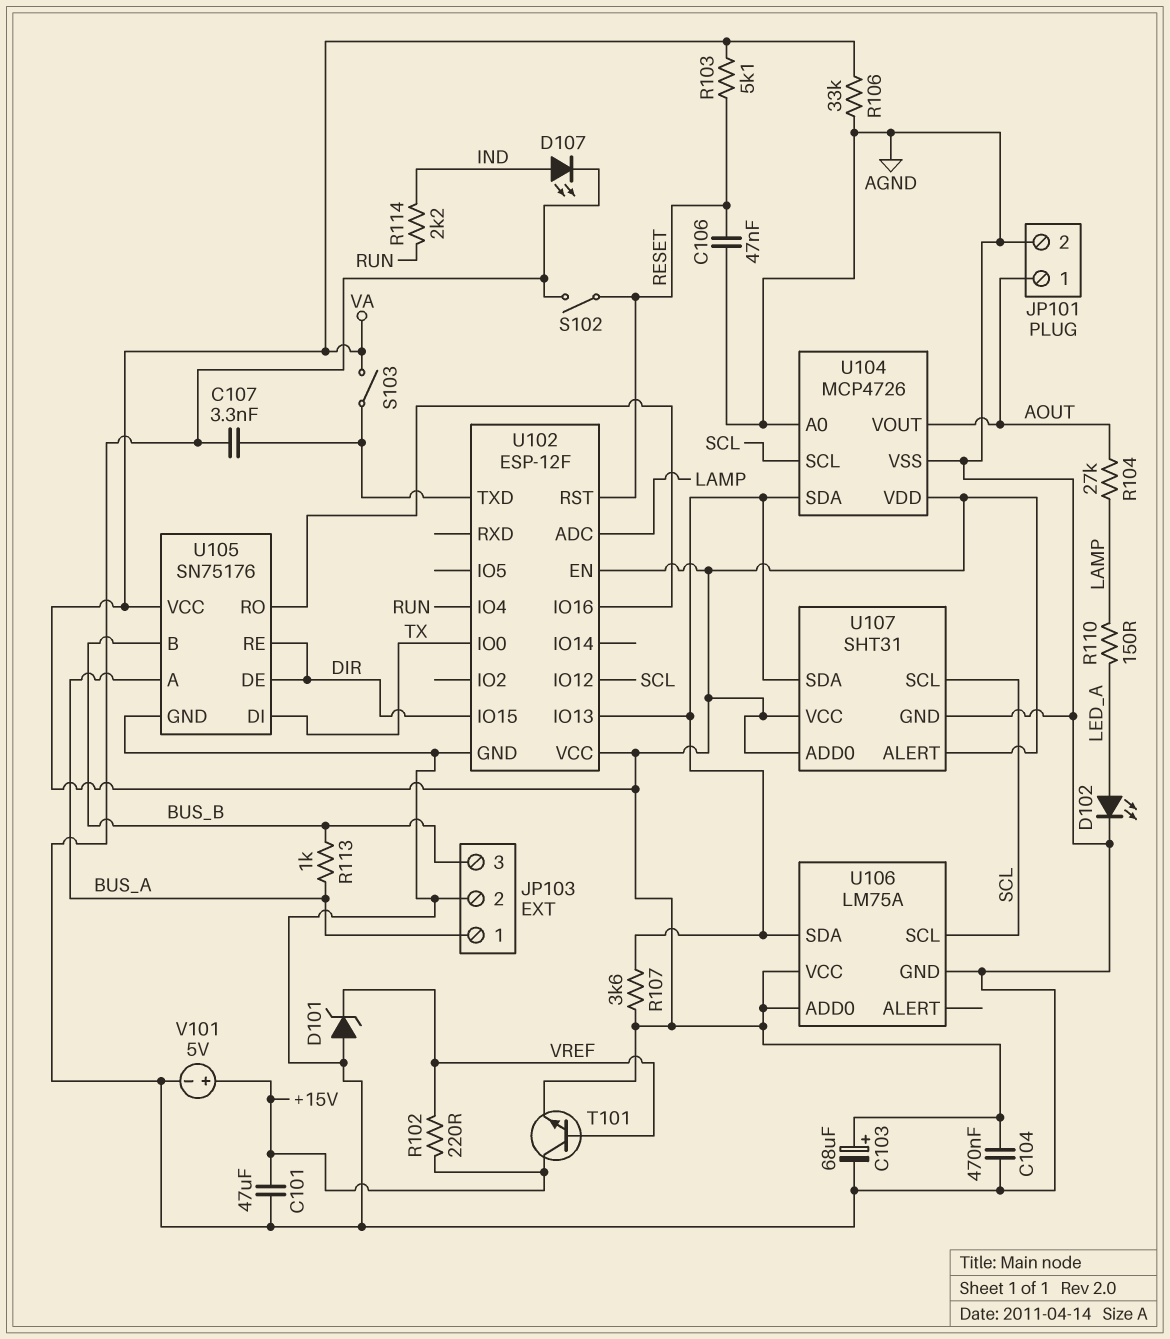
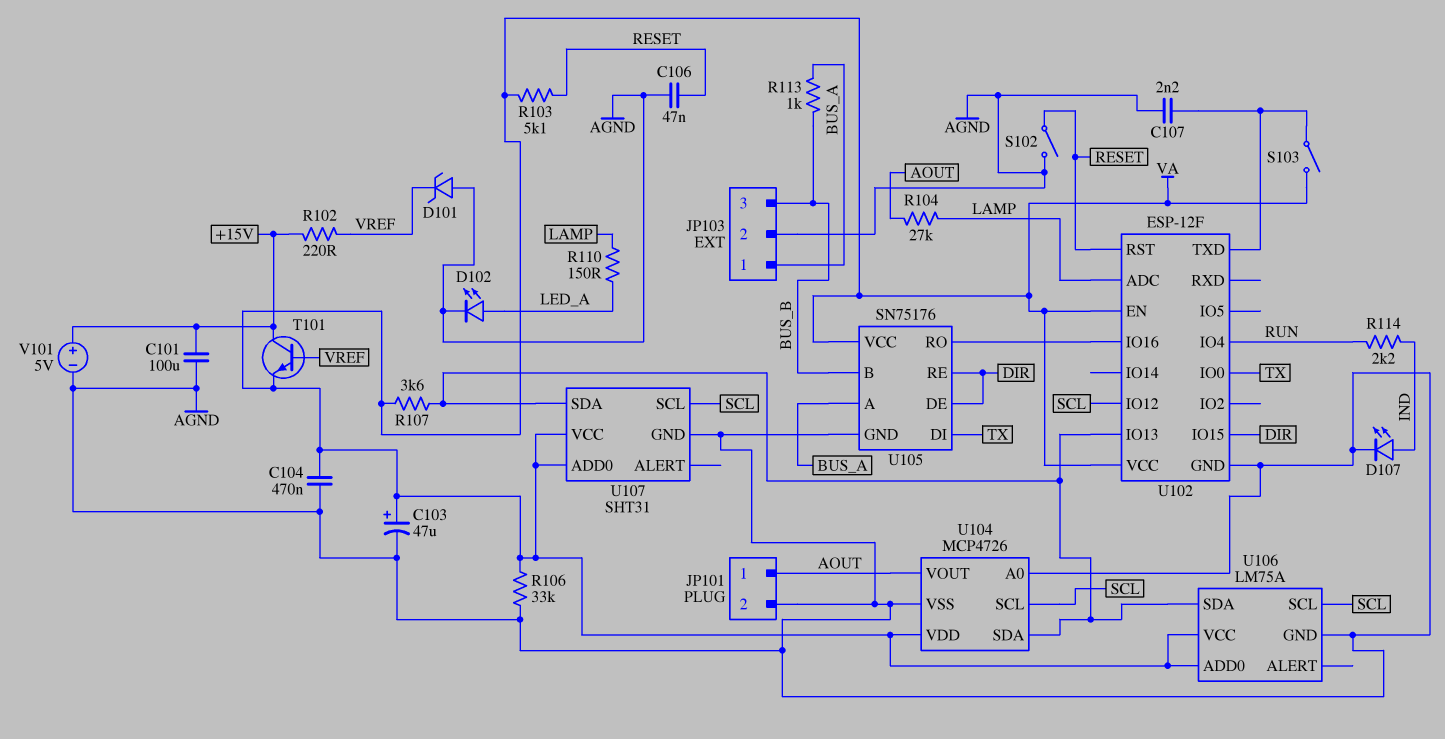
C101: 47uF (+15V, AGND) -> 100uF (+15V, AGND)
C103: 68uF (plus VA, minus AGND) -> 47uF (plus VA, minus AGND)
C107: 3.3nF (AGND, U102/TXD) -> 2.2nF (AGND, U102/TXD)
U107 pin ALERT: VA -> none

